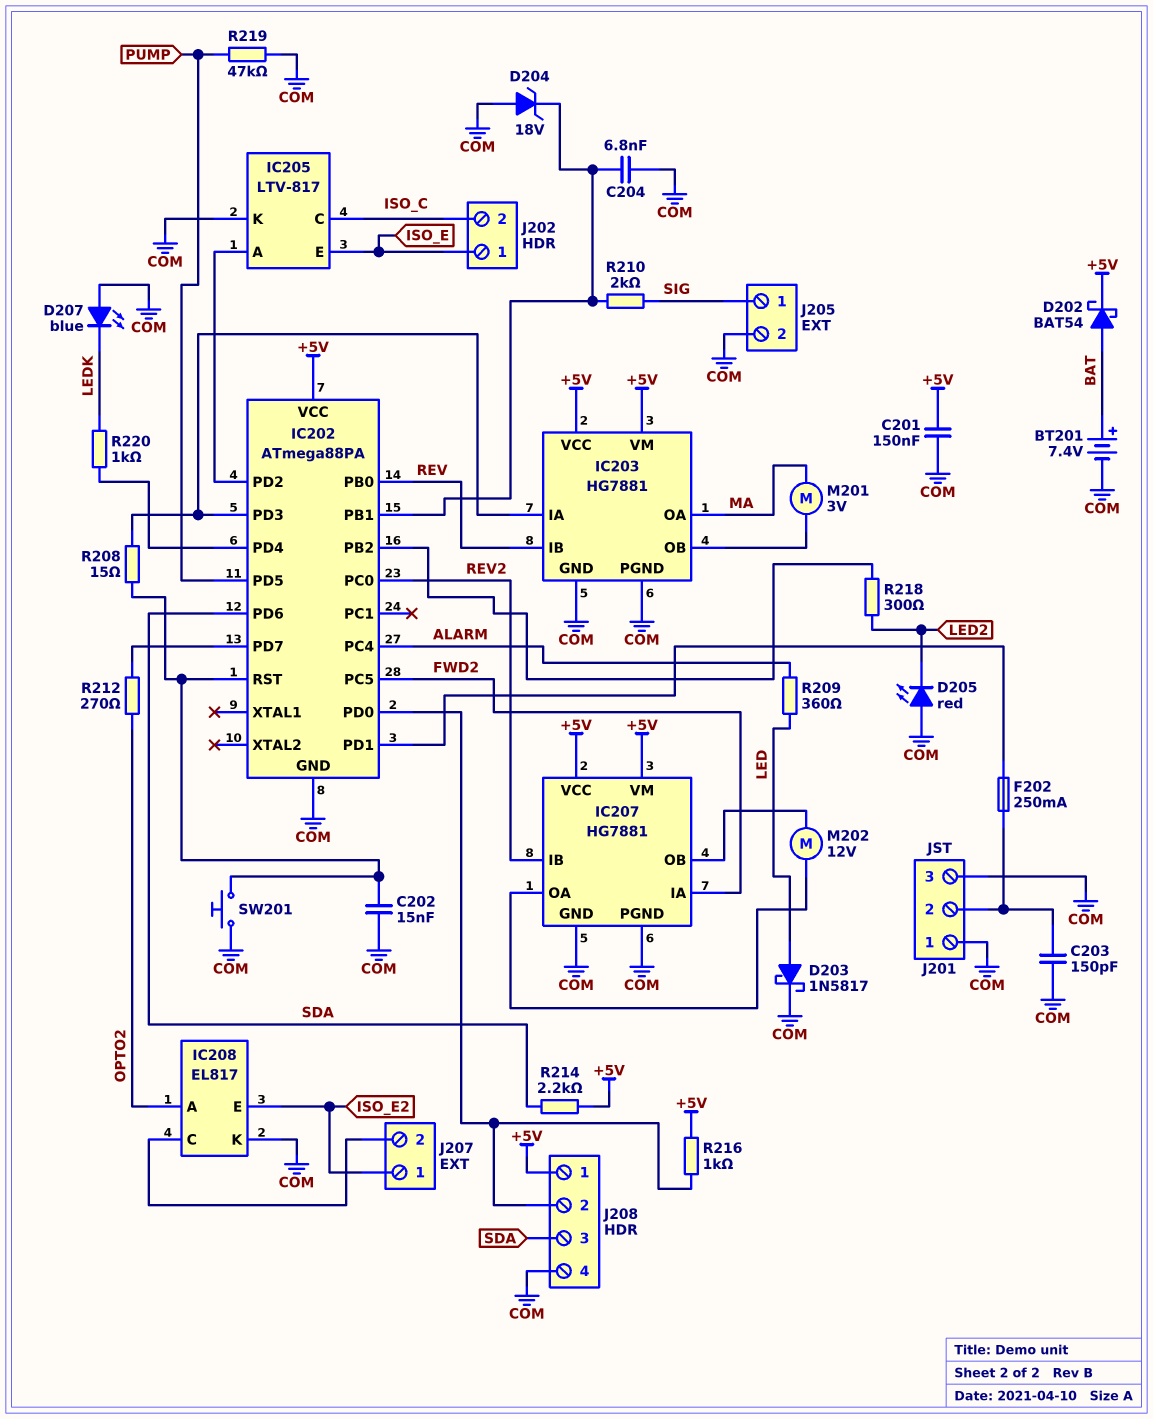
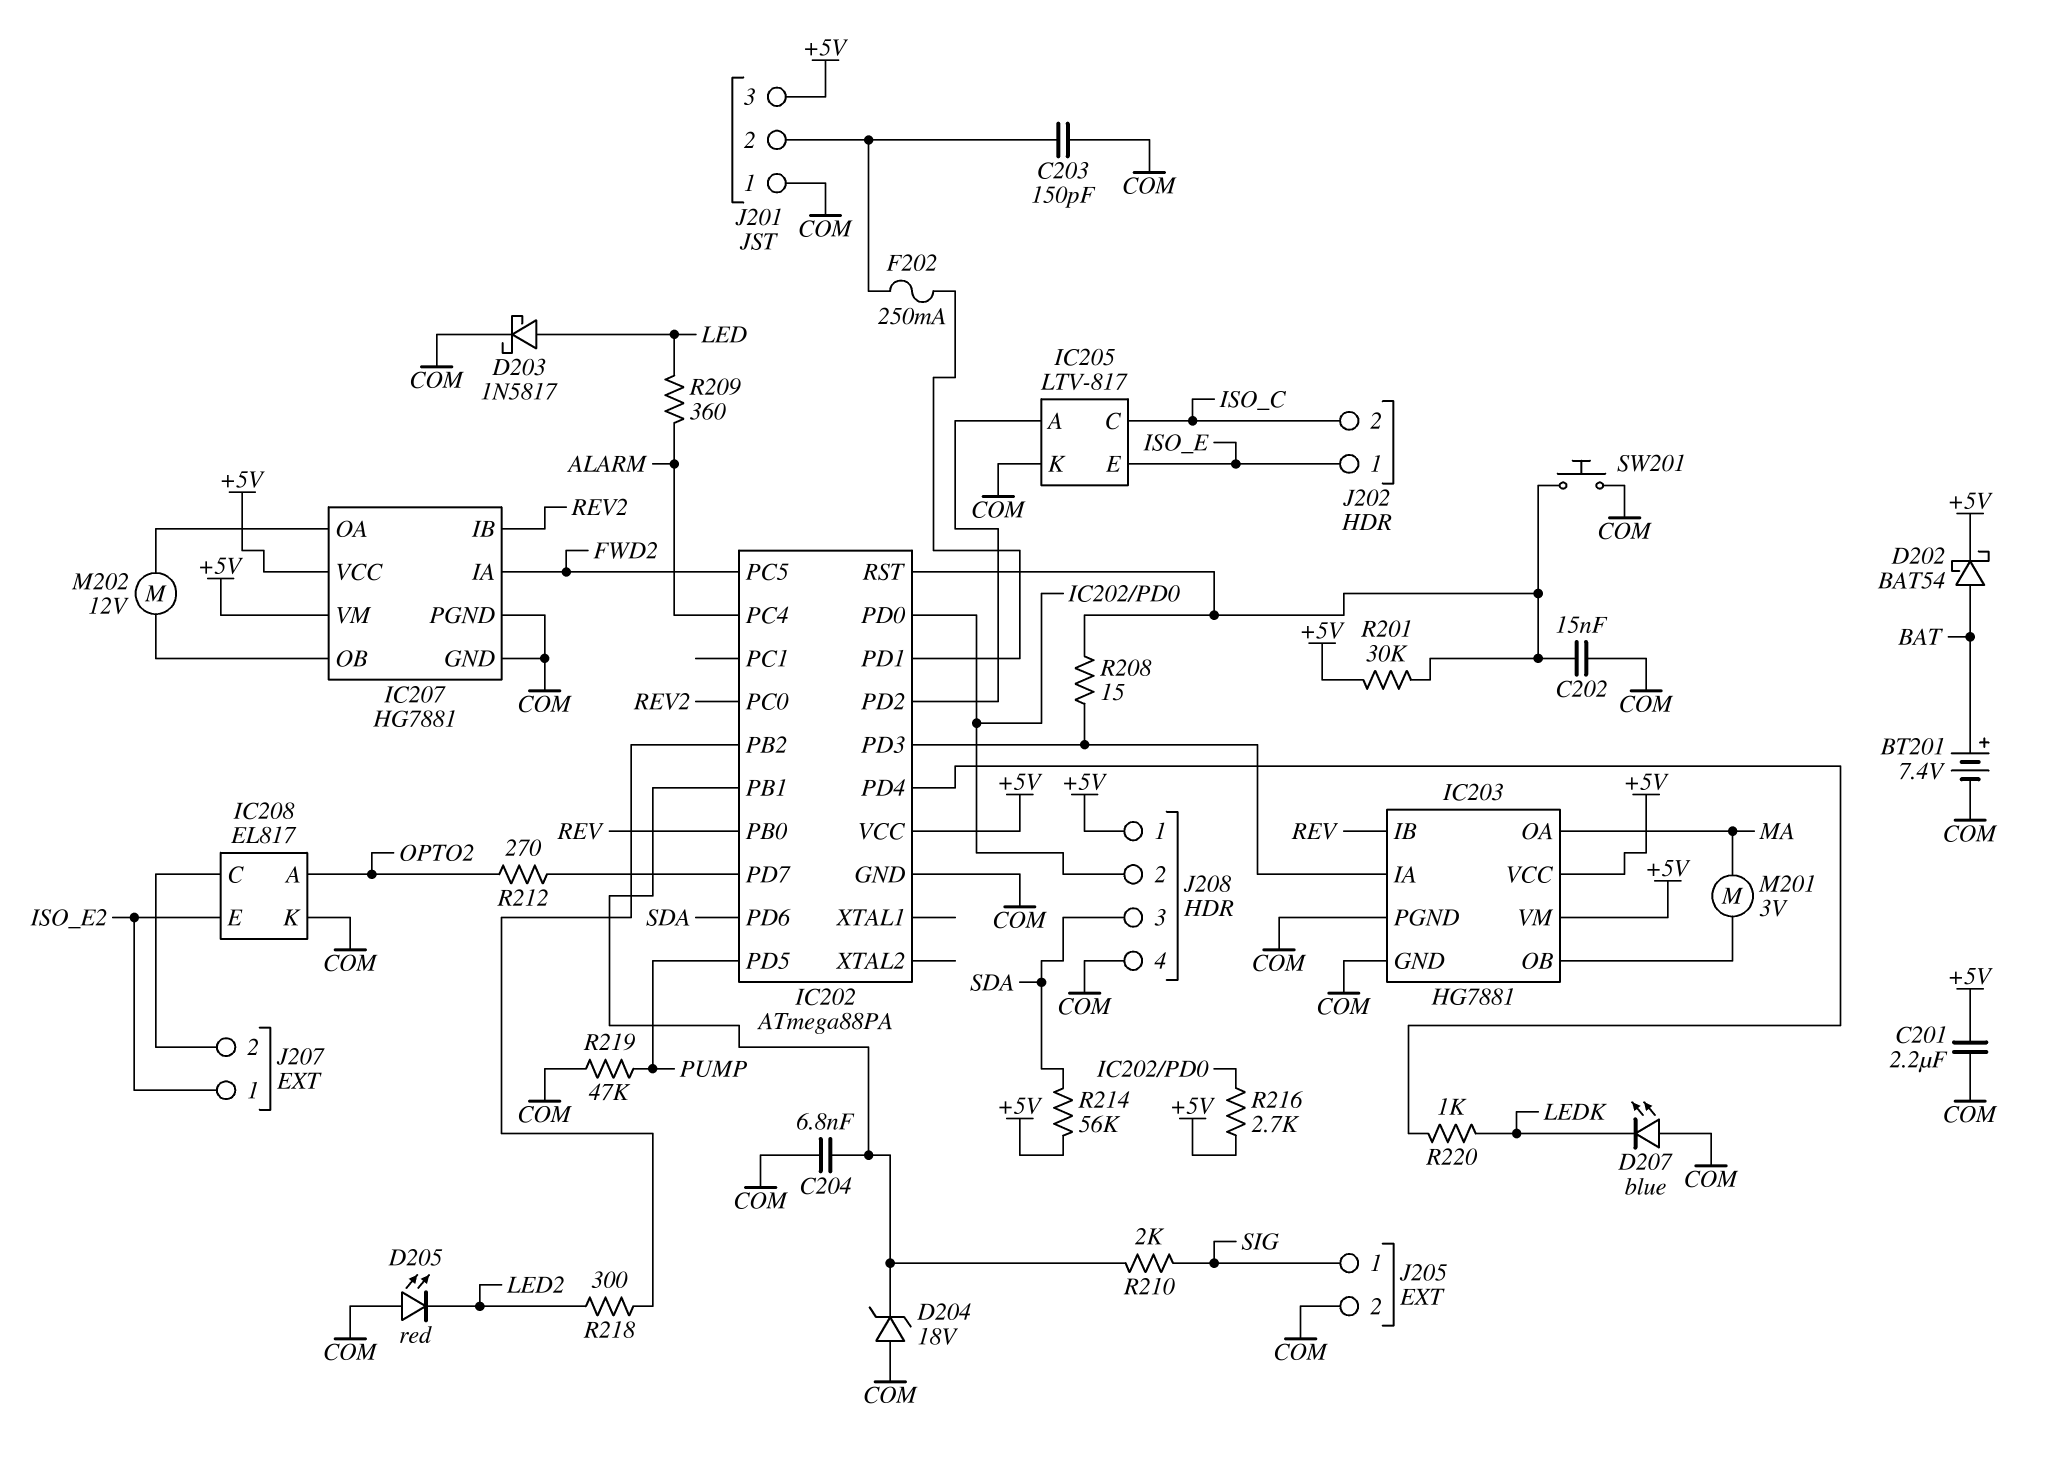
C201: 150nF (+5V, COM) -> 2.2uF (+5V, COM)
J201 pin 3: COM -> +5V
R201: none -> 30k (+5V, IC202/RST)
R214: 2.2k (+5V, SDA) -> 56k (+5V, SDA)
R216: 1k (+5V, IC202/PD0) -> 2.7k (+5V, IC202/PD0)

